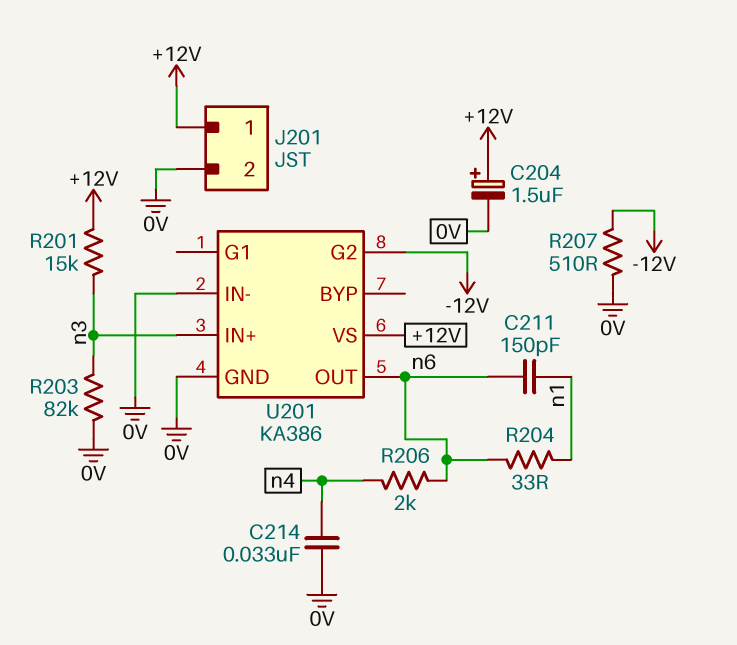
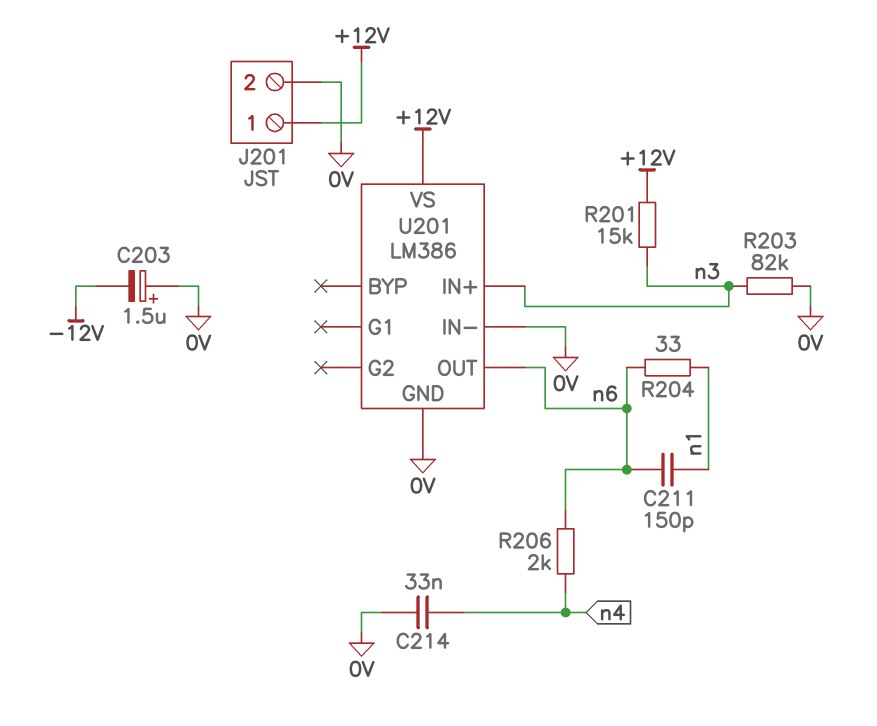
C203: none -> 1.5uF (plus 0V, minus -12V)
C204: 1.5uF (plus +12V, minus 0V) -> none
R207: 510 (-12V, 0V) -> none
U201: KA386 -> LM386
U201 pin G2: -12V -> none

